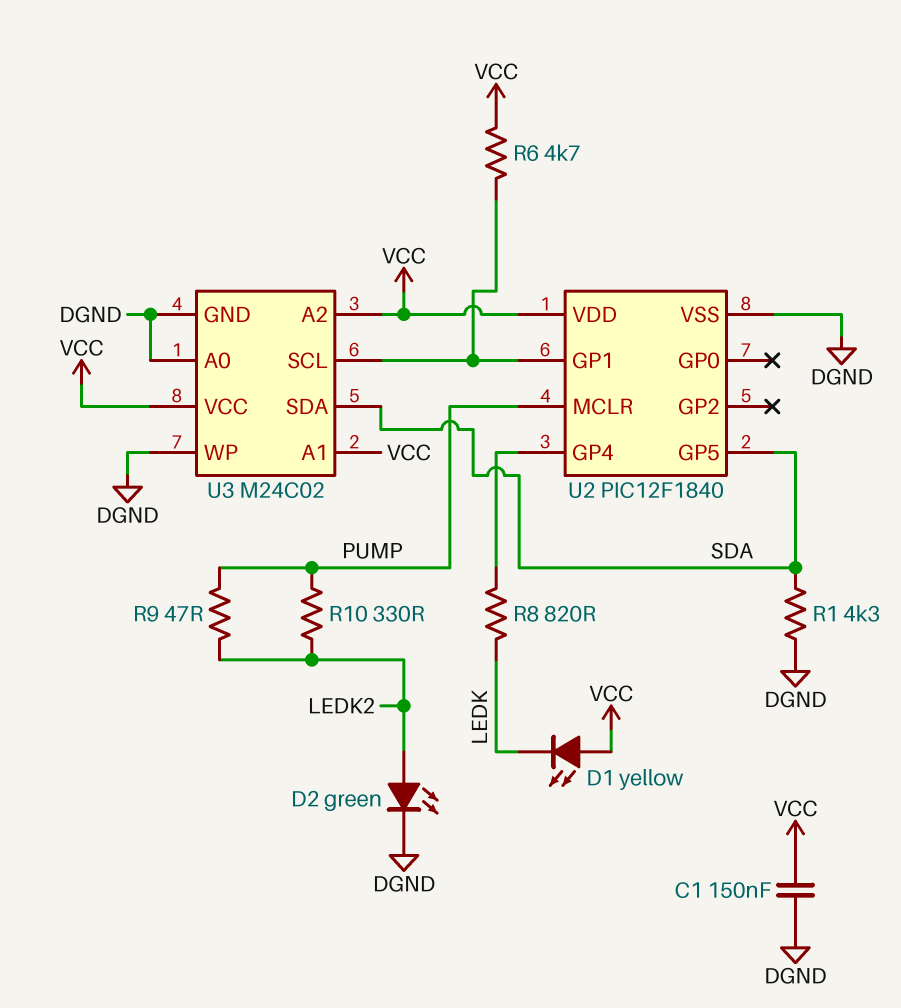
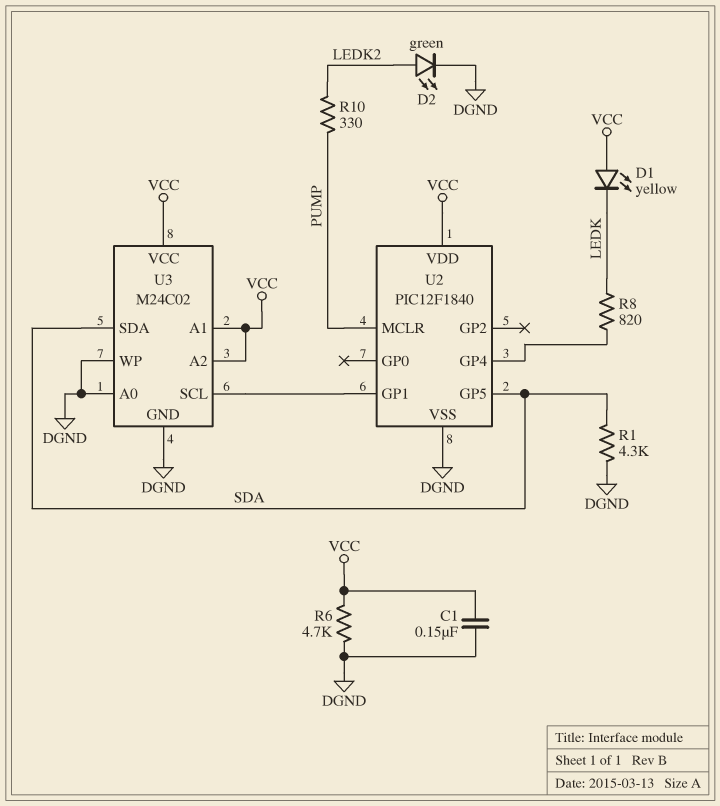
R6: 4.7k (U2/GP1, VCC) -> 4.7k (DGND, VCC)
R9: 47 (LEDK2, PUMP) -> none

